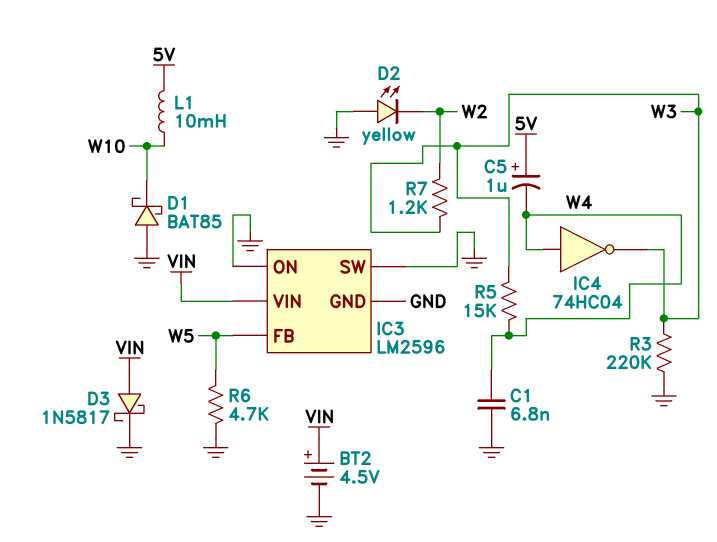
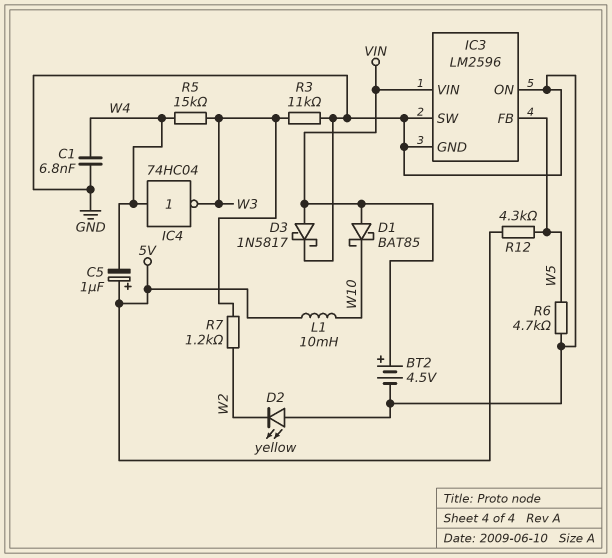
D1: schottky BAT85 (A GND, K W10) -> schottky BAT85 (A VIN, K W10)
R3: 220k (GND, W3) -> 11k (GND, W3)
R12: none -> 4.3k (5V, W5)

